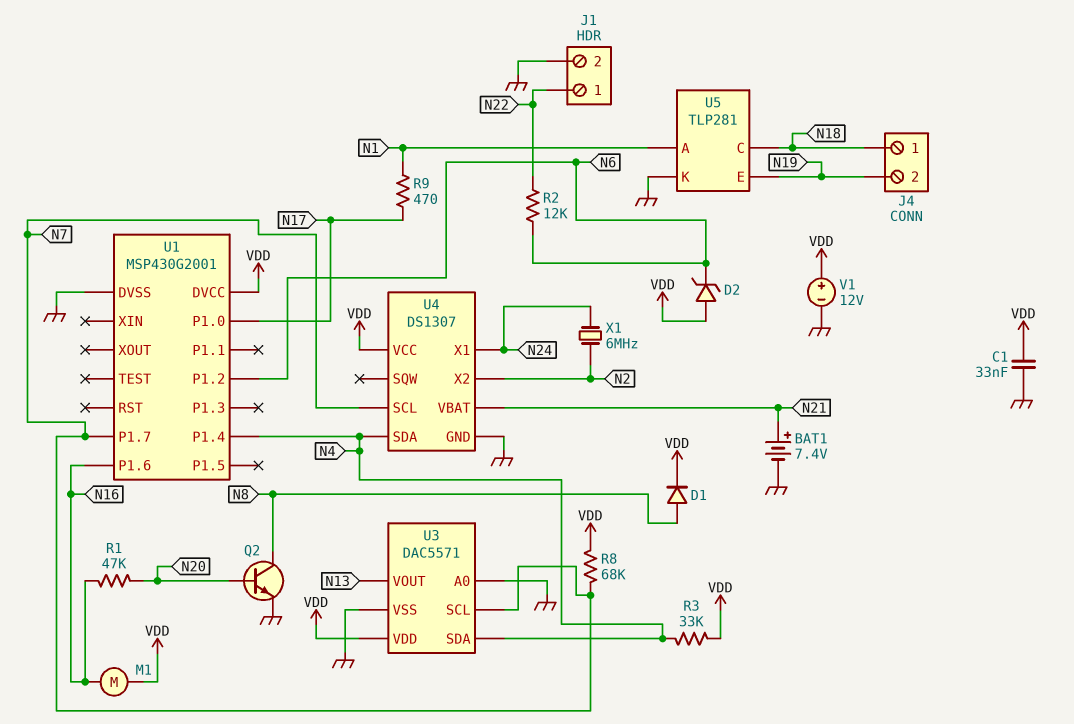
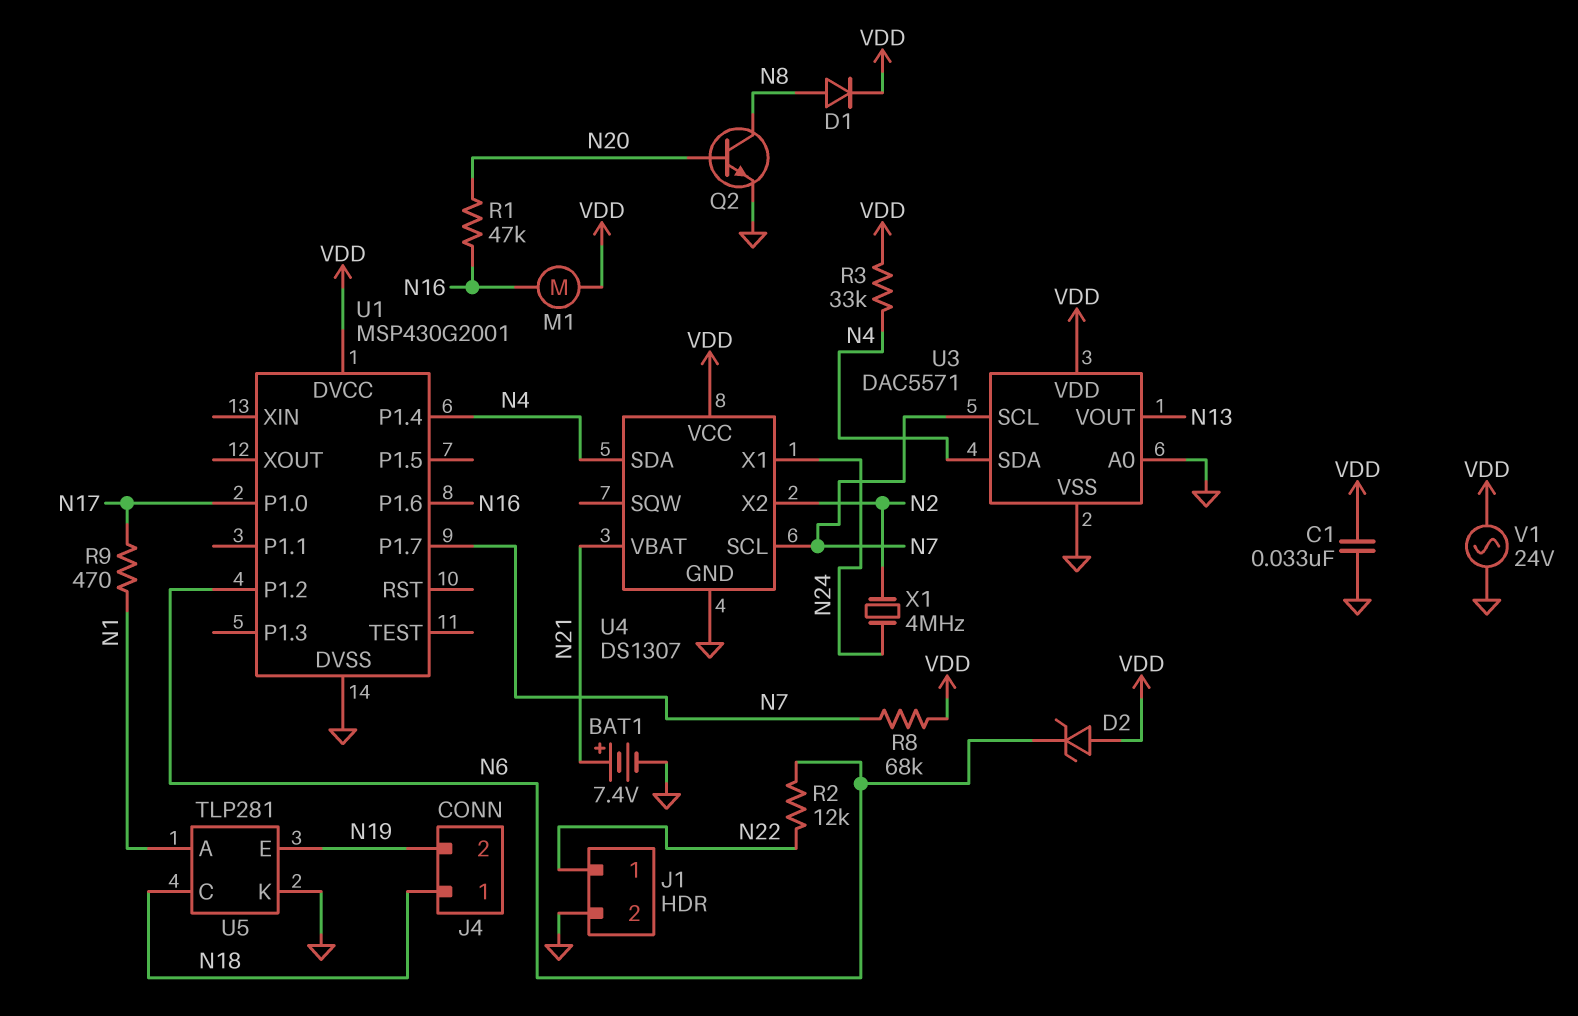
V1: 12V (plus VDD, minus GND) -> AC 24V (GND, VDD)
X1: 6MHz (N2, N24) -> 4MHz (N2, N24)

